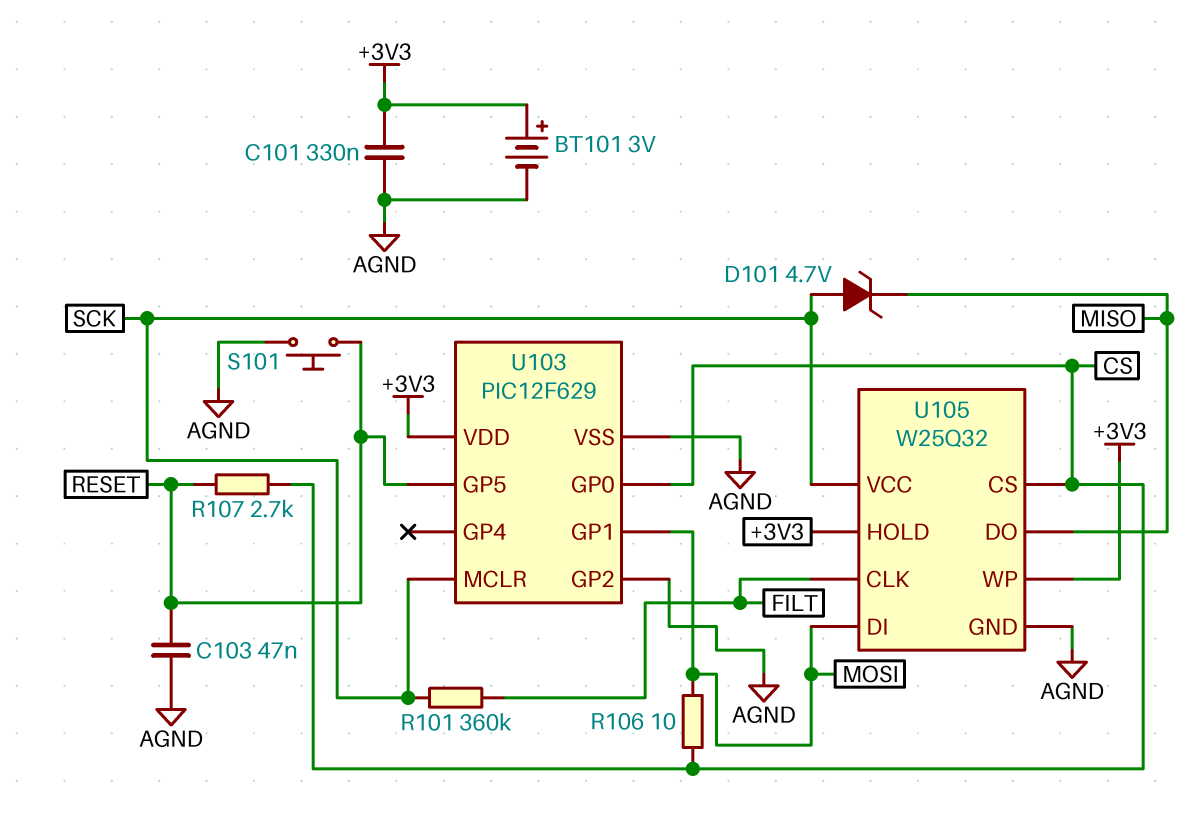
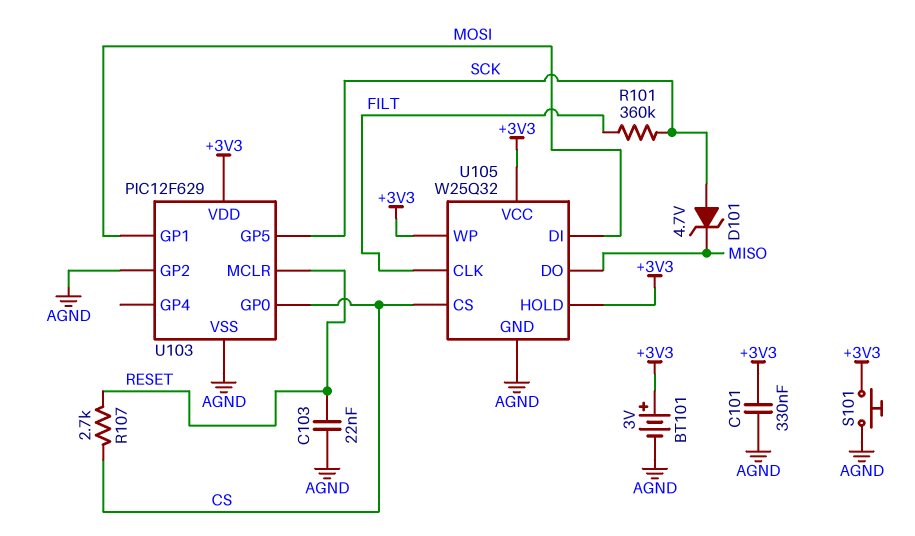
C103: 47nF (AGND, RESET) -> 22nF (AGND, RESET)
R106: 10 (CS, MOSI) -> none
S101: button (AGND, RESET) -> button (+3V3, AGND)
U103 pin GP5: RESET -> SCK
U103 pin MCLR: SCK -> RESET
U105 pin VCC: SCK -> +3V3

